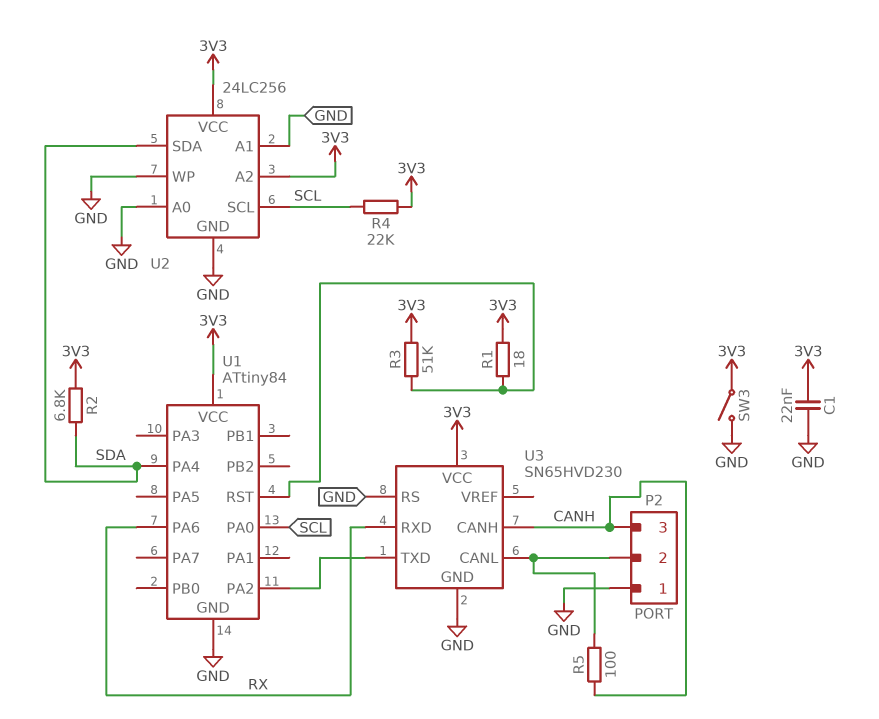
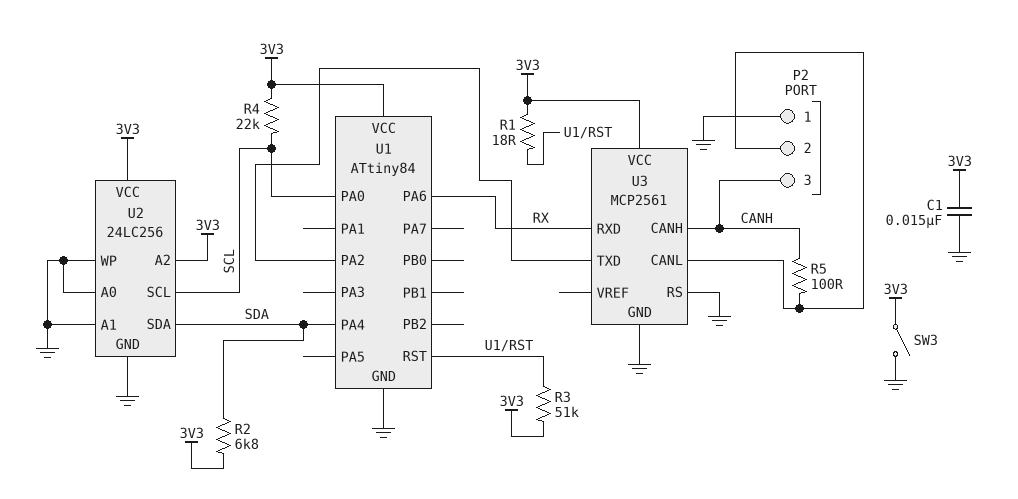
C1: 22nF (3V3, GND) -> 15nF (3V3, GND)
U3: SN65HVD230 -> MCP2561

